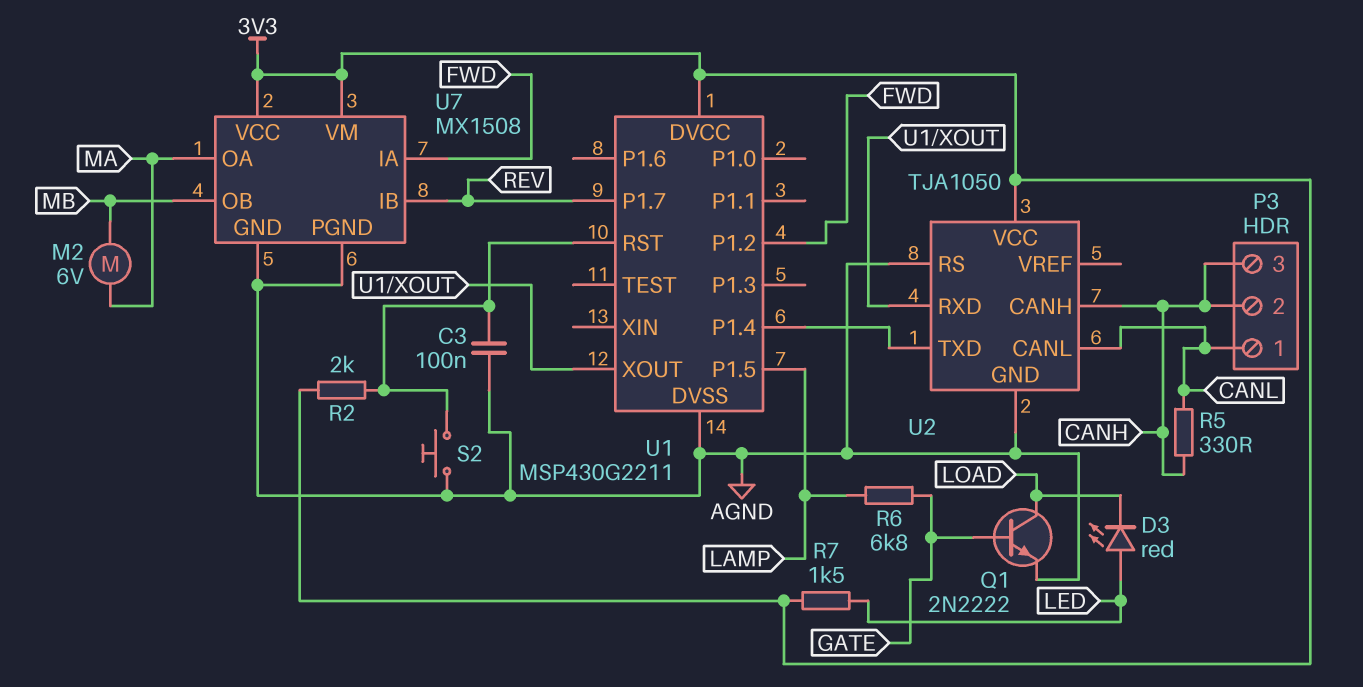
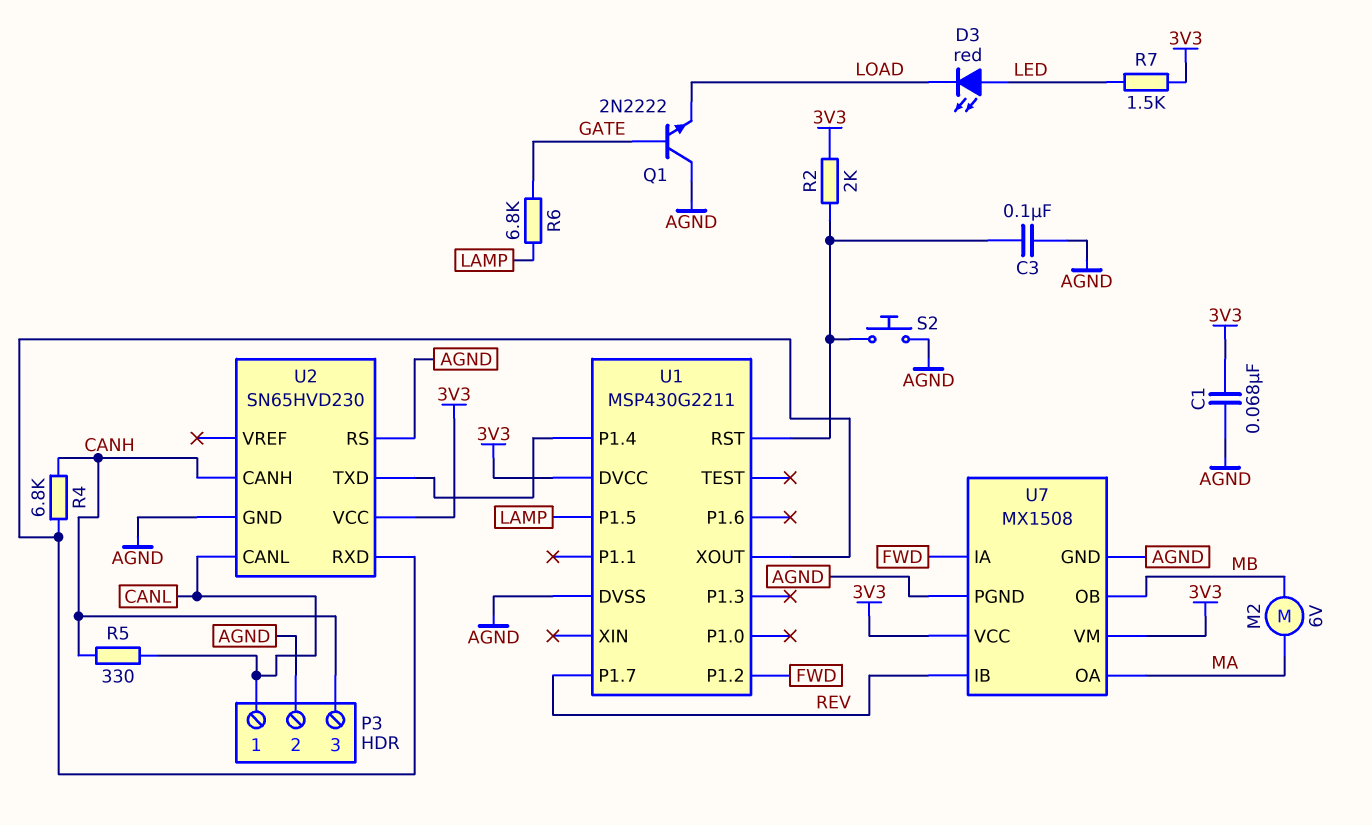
C1: none -> 68nF (3V3, AGND)
P3 pin 2: CANH -> AGND
Q1: NPN 2N2222 (B GATE, C LOAD, E AGND) -> NPN 2N2222 (B GATE, C AGND, E LOAD)
R4: none -> 6.8k (CANH, U1/XOUT)
U2: TJA1050 -> SN65HVD230

